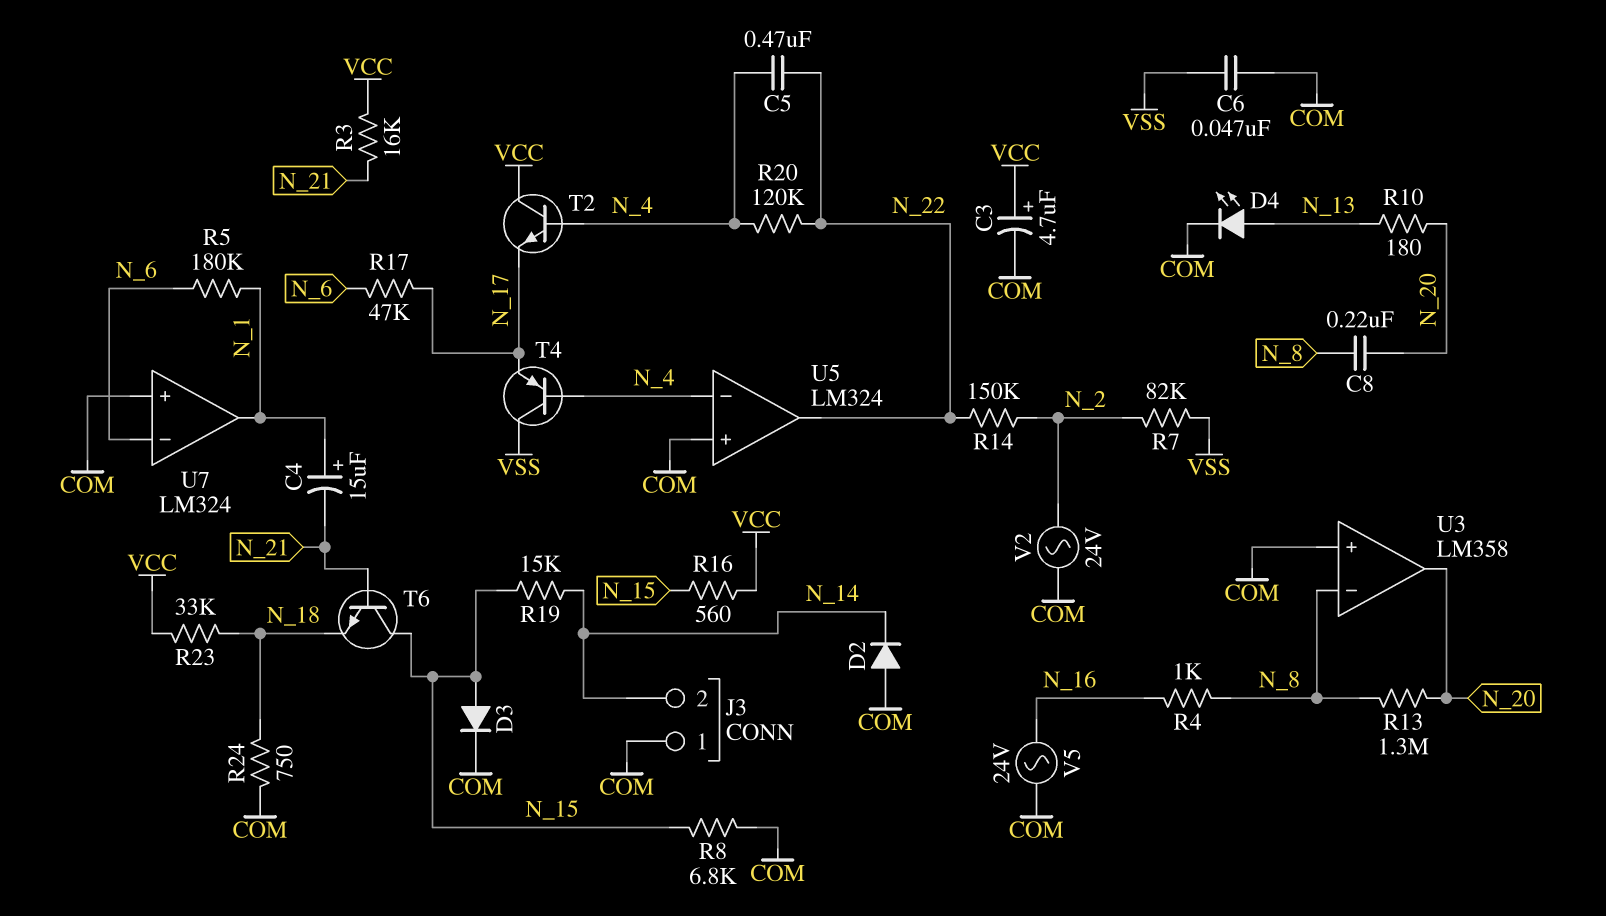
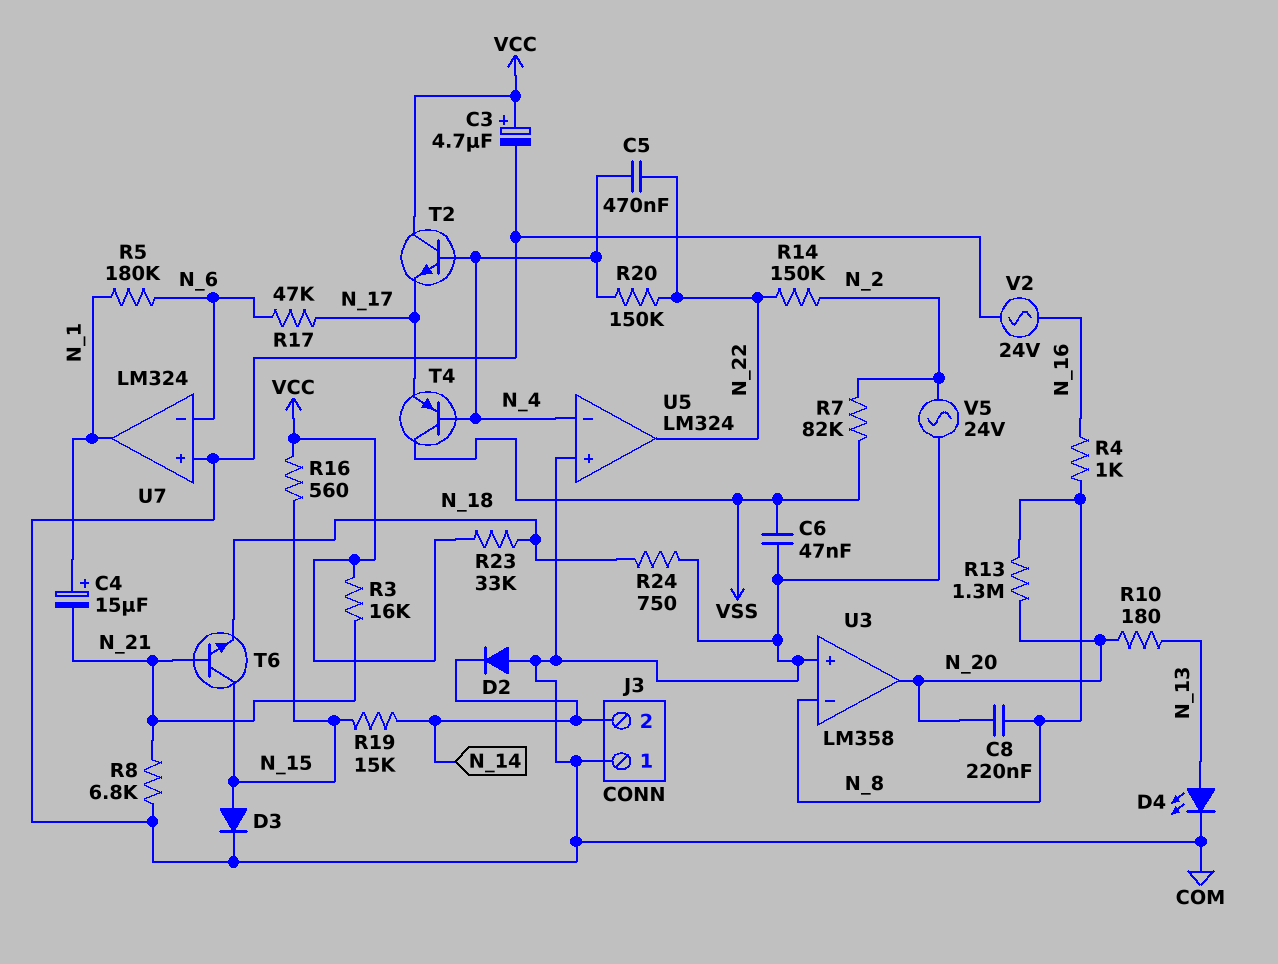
R8: 6.8k (COM, N_15) -> 6.8k (COM, N_21)
R20: 120k (N_4, N_22) -> 150k (N_4, N_22)
V2: AC 24V (COM, N_2) -> AC 24V (COM, N_16)
V5: AC 24V (COM, N_16) -> AC 24V (COM, N_2)

